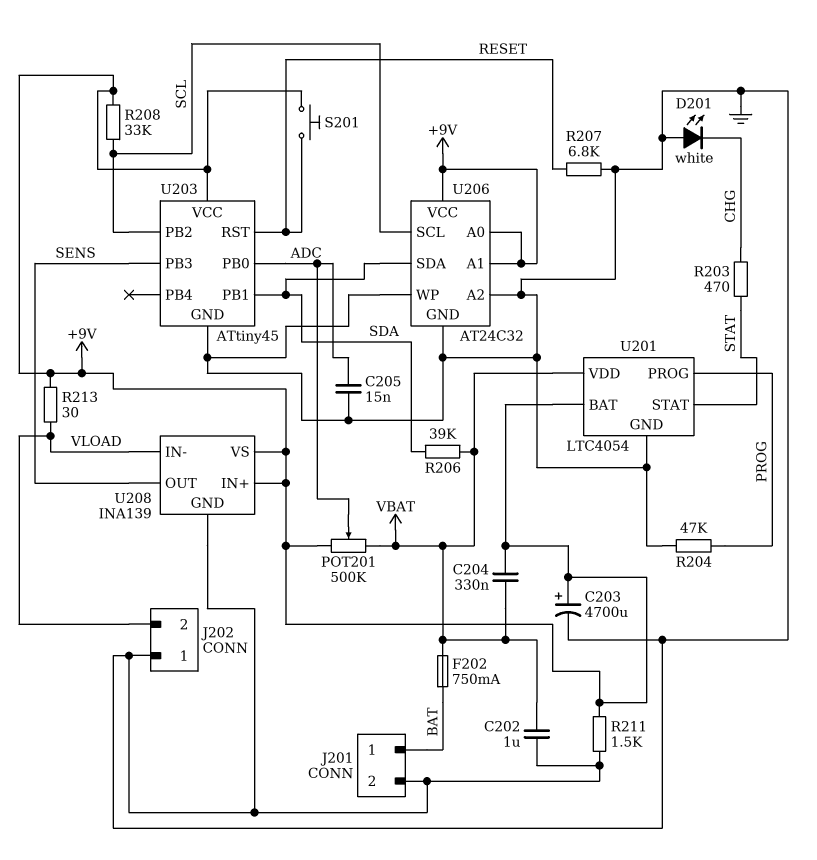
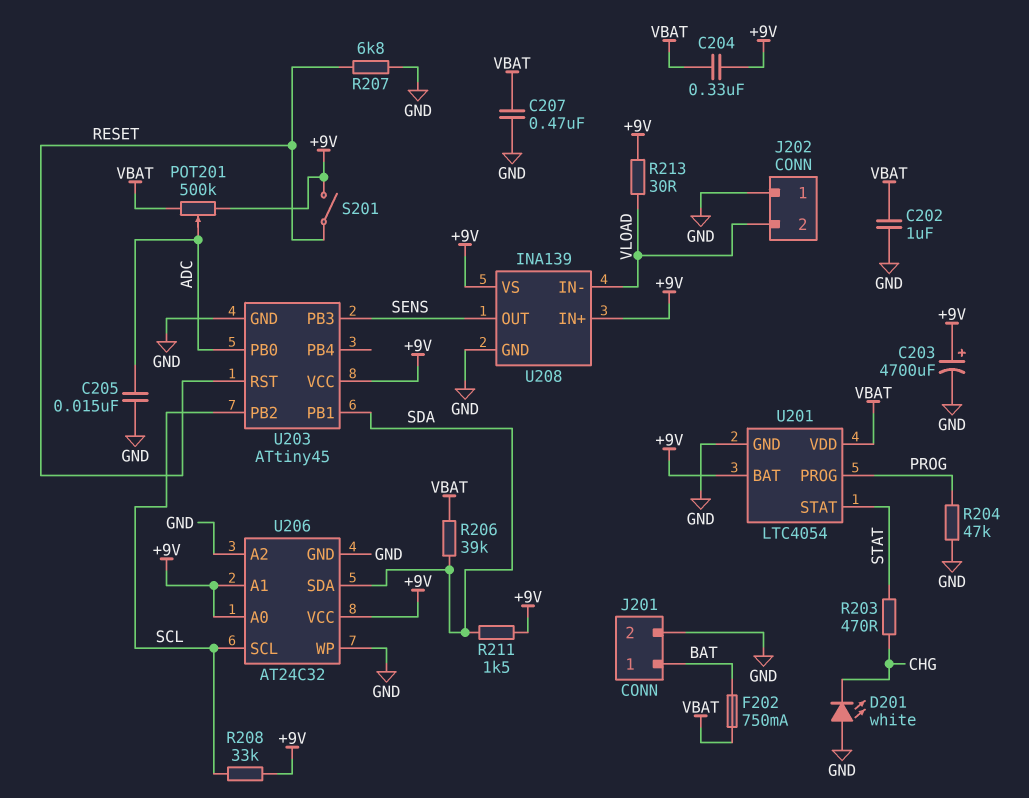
C207: none -> 470nF (GND, VBAT)
R211: 1.5k (+9V, GND) -> 1.5k (+9V, SDA)
S201: button (+9V, RESET) -> switch (+9V, RESET)

